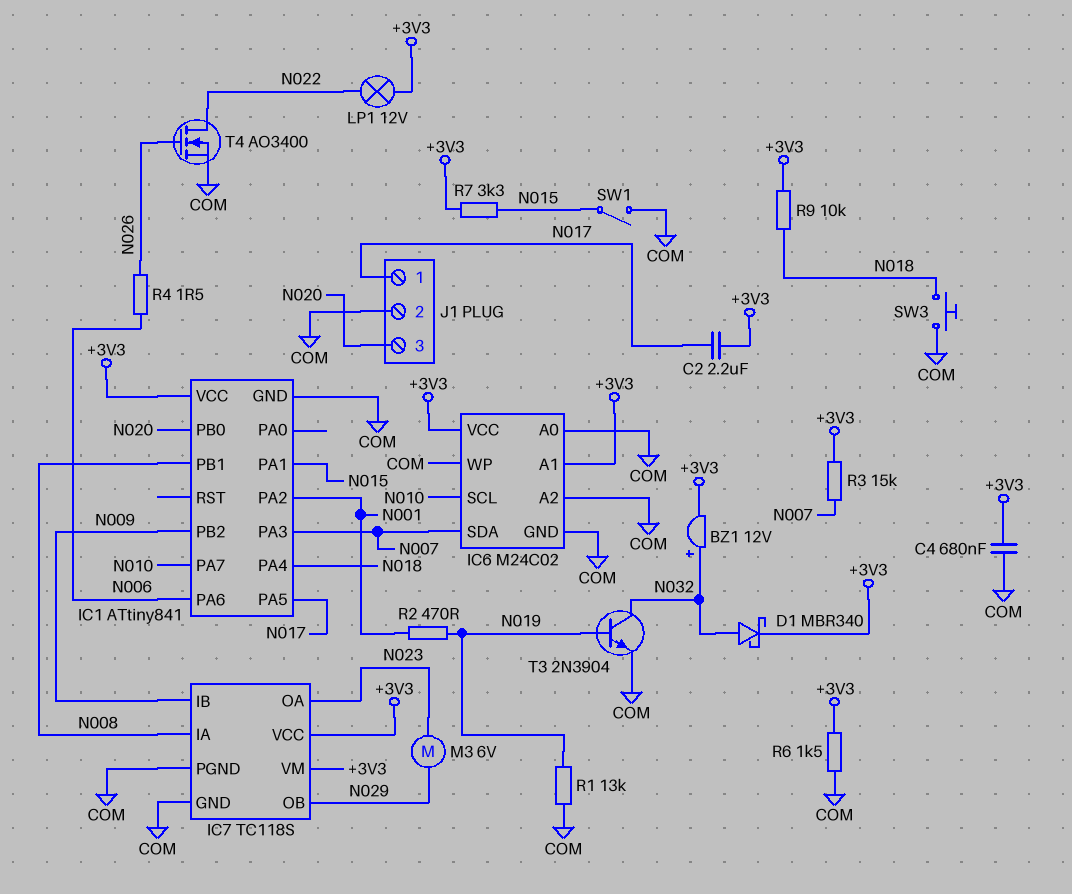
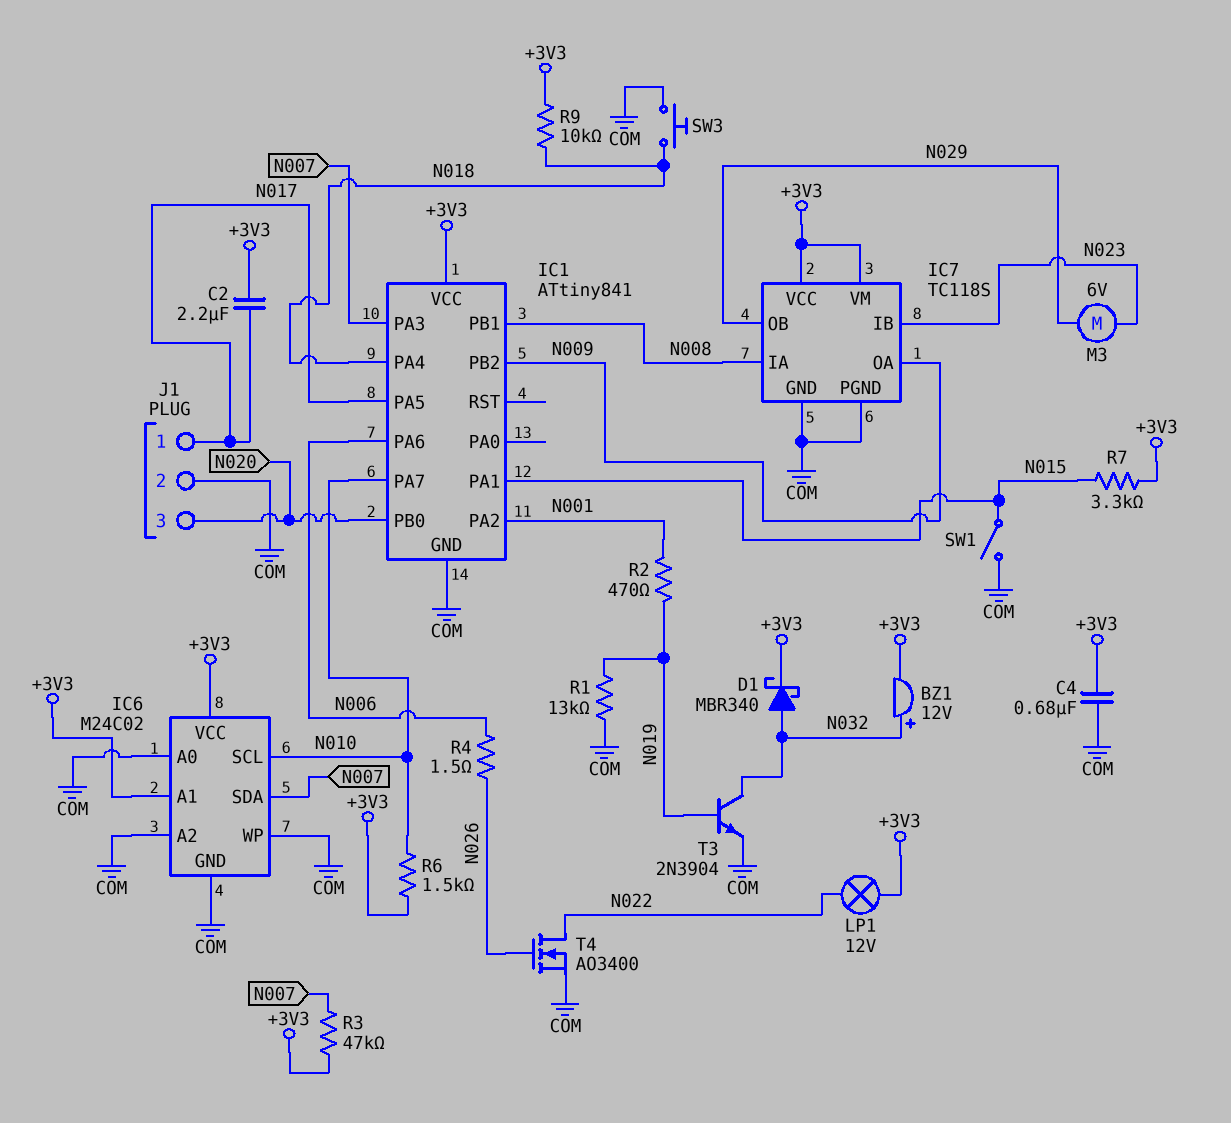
IC7 pin IB: N009 -> N023
IC7 pin OA: N023 -> N009
R3: 15k (+3V3, N007) -> 47k (+3V3, N007)
R6: 1.5k (+3V3, COM) -> 1.5k (+3V3, N010)

